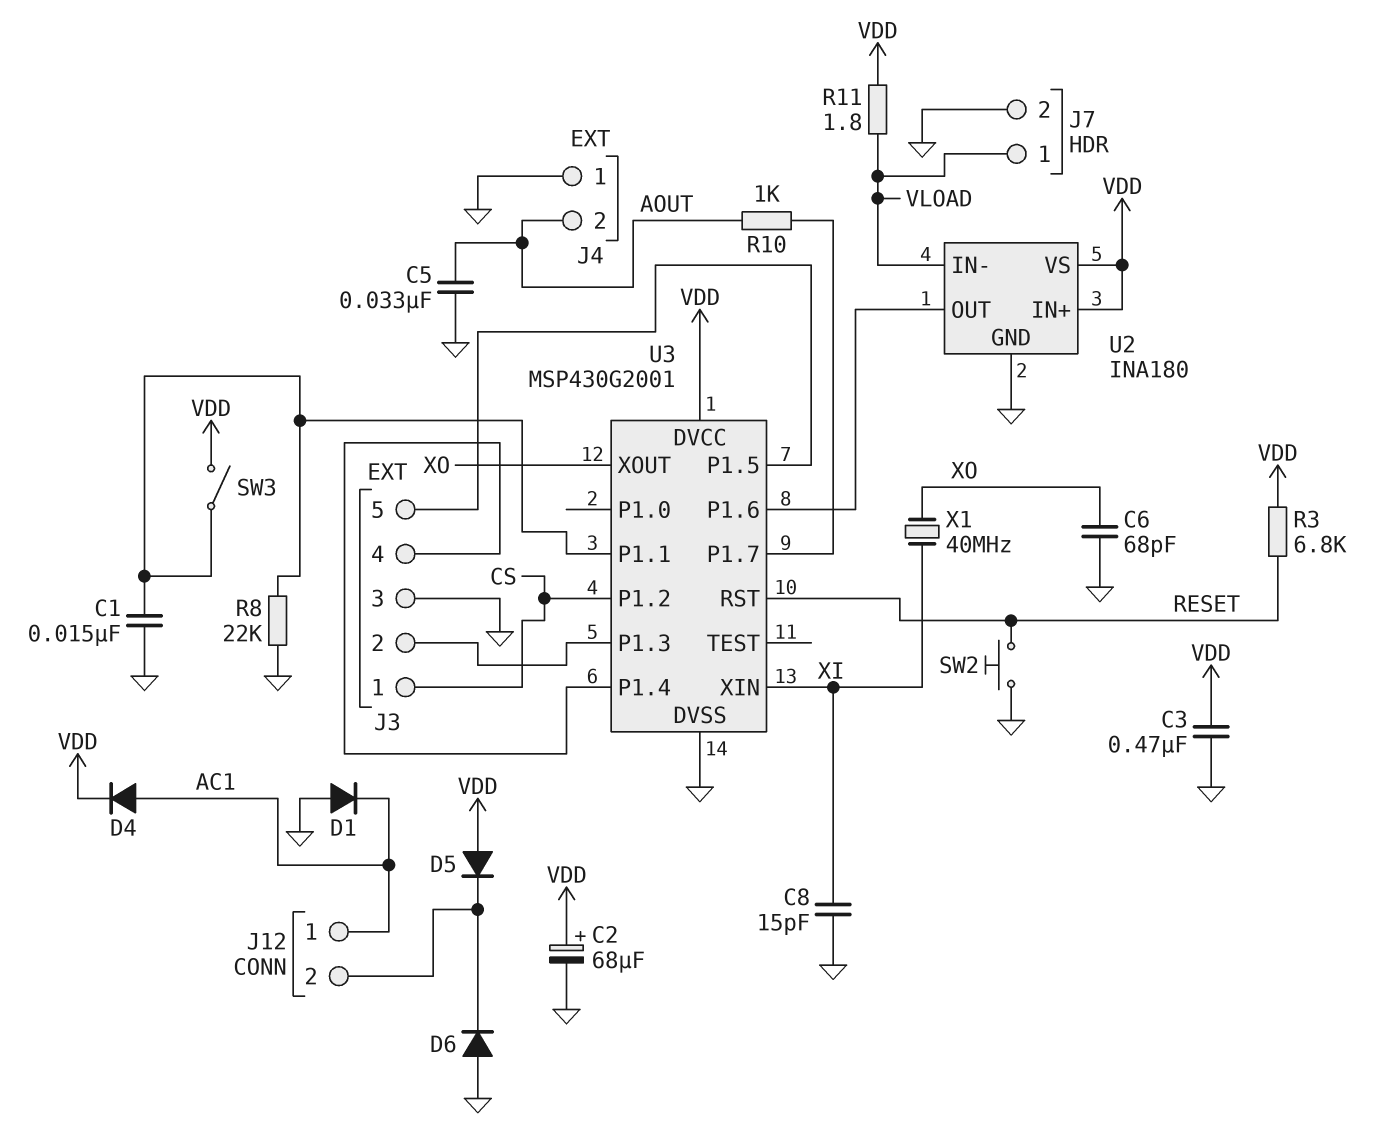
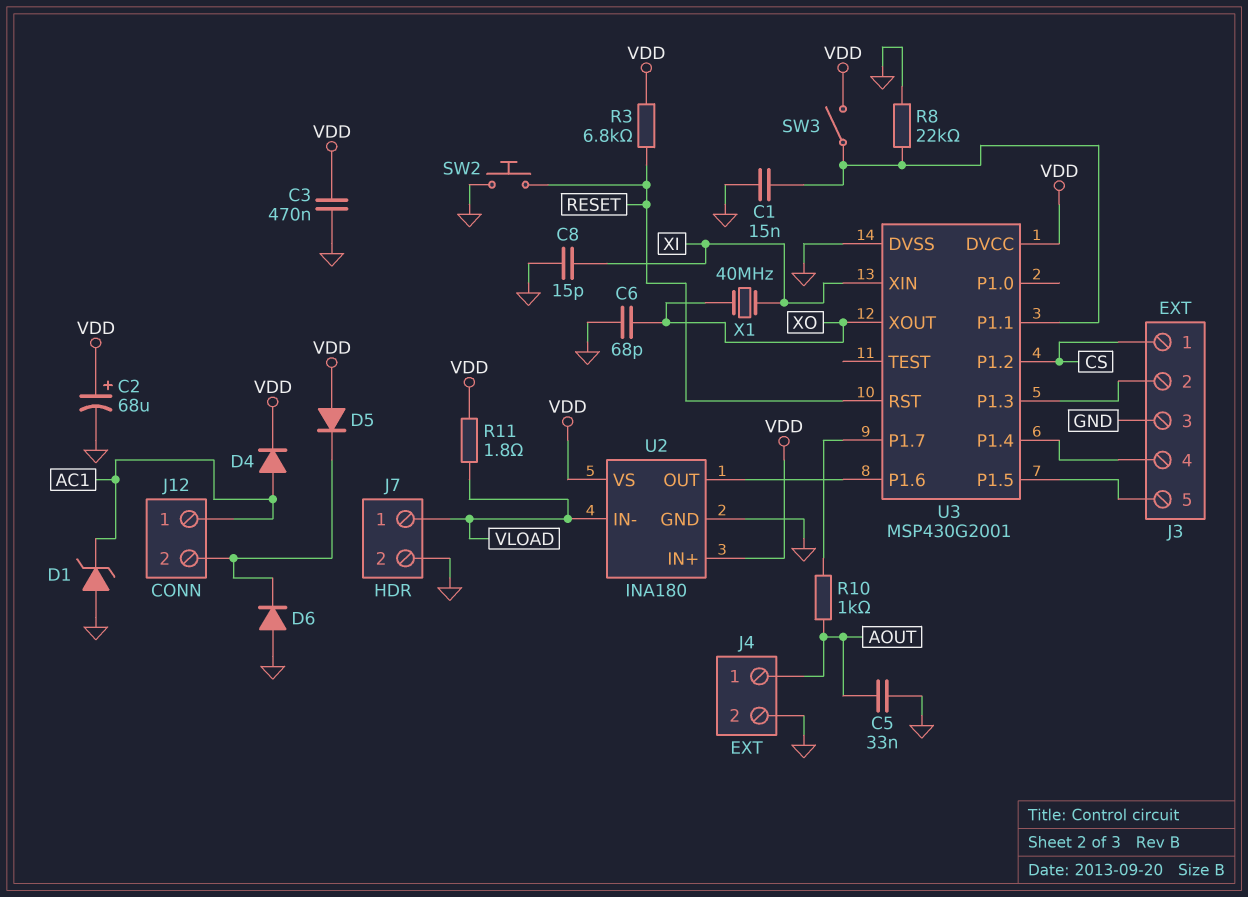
D1: diode (A GND, K AC1) -> zener (A GND, K AC1)
J4 pin 1: GND -> AOUT
J4 pin 2: AOUT -> GND

